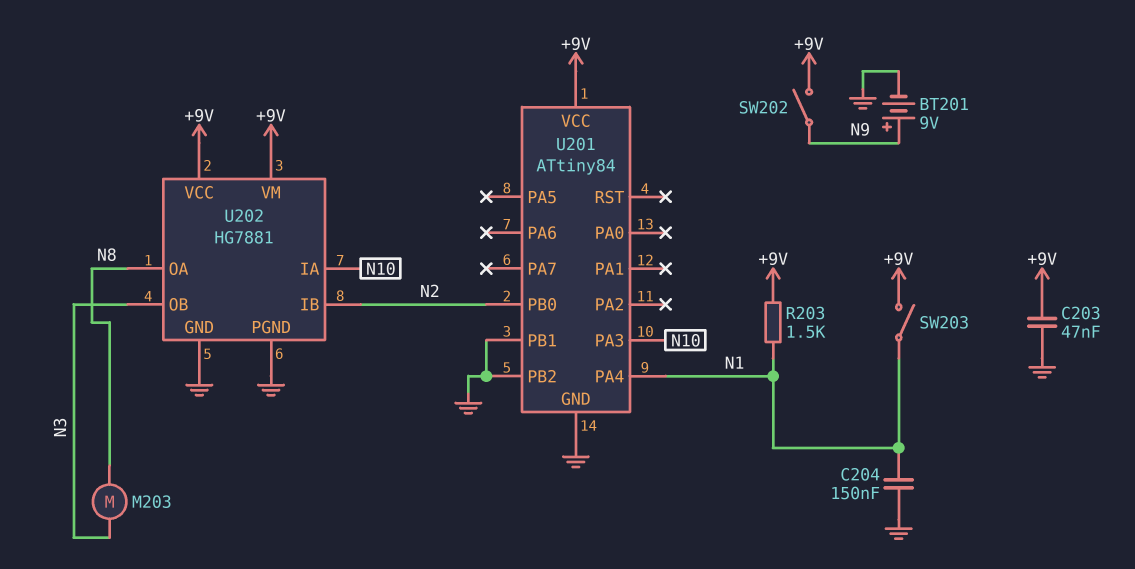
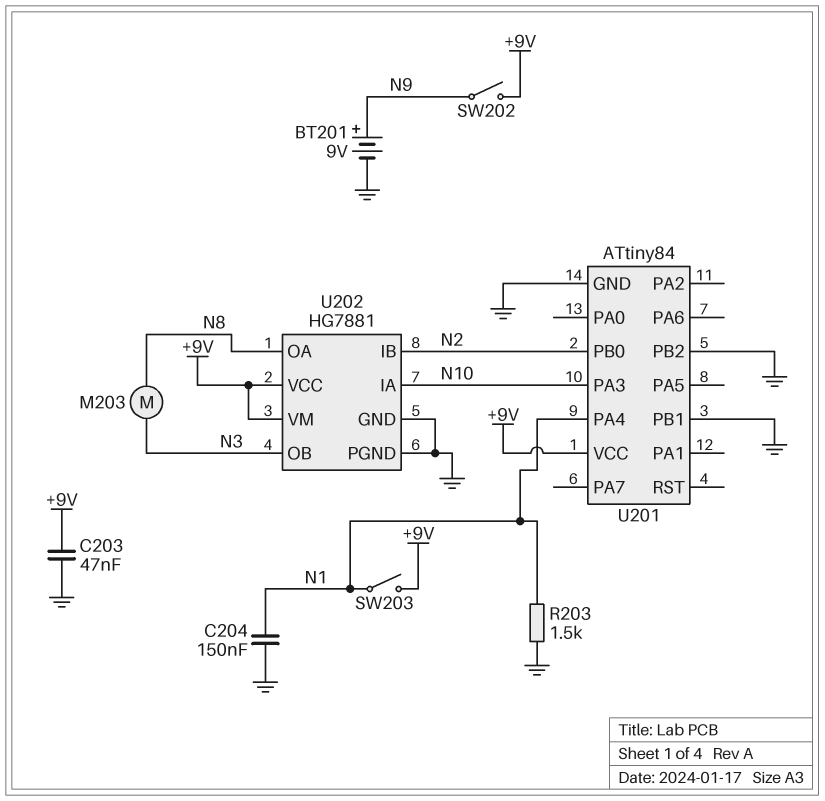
R203: 1.5k (+9V, N1) -> 1.5k (GND, N1)

